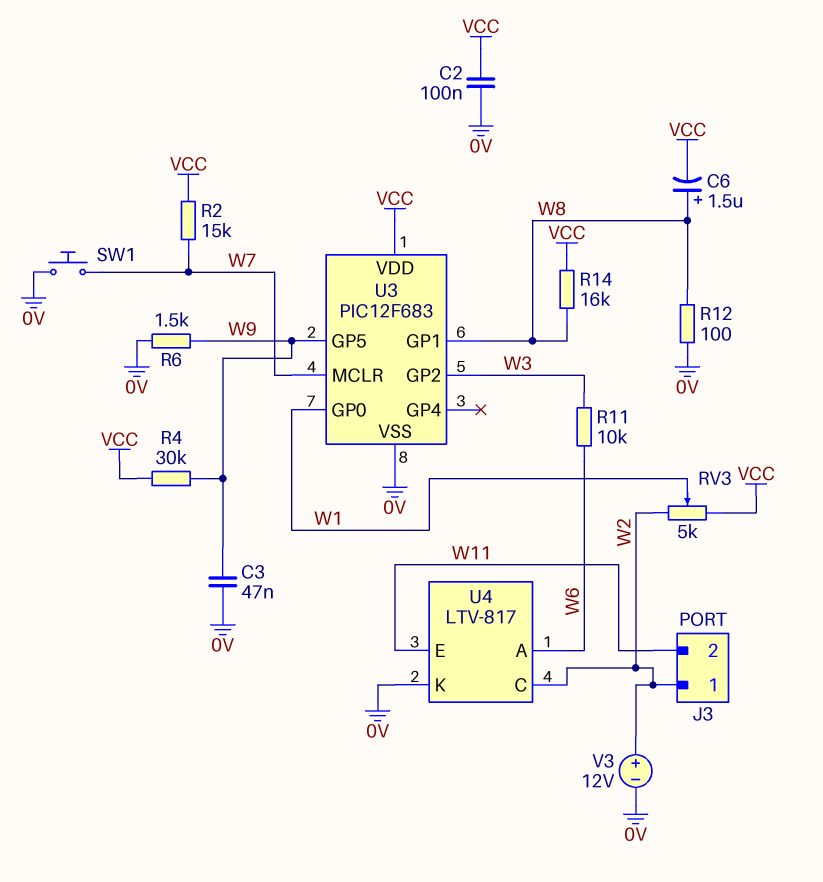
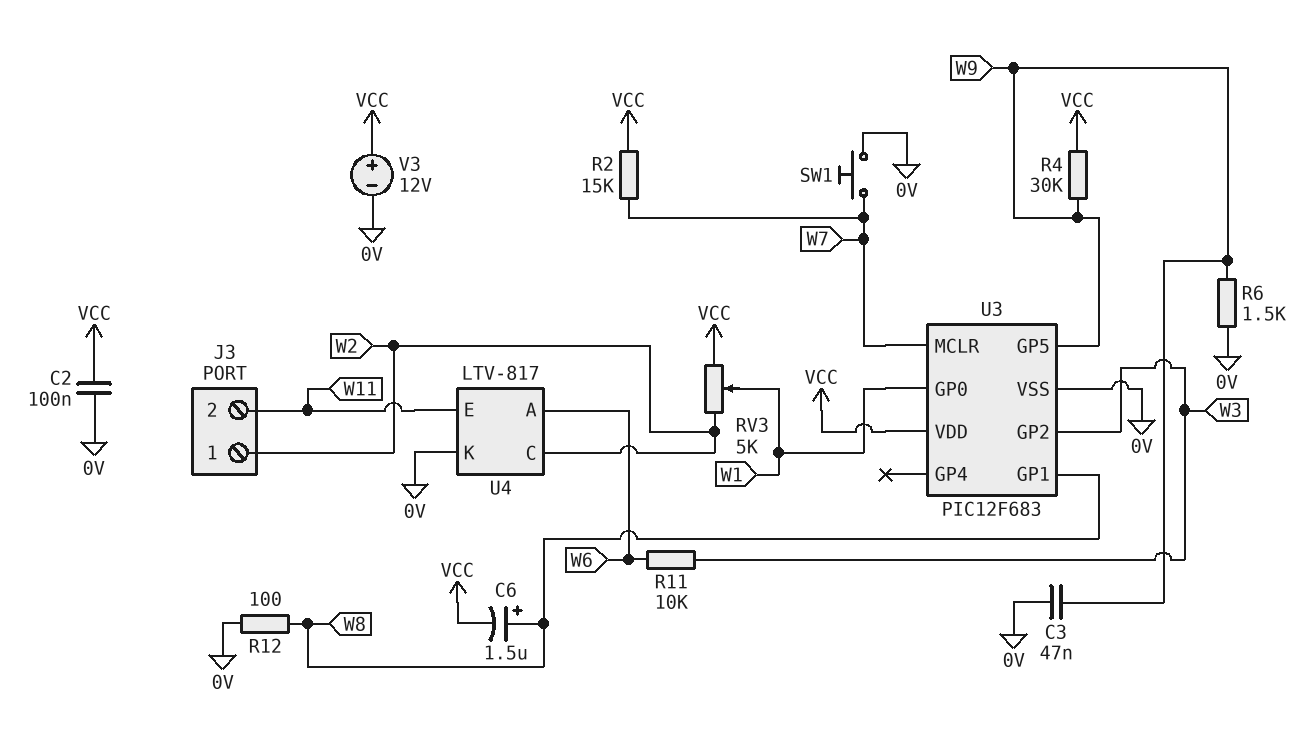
R14: 16k (VCC, W8) -> none
V3: 12V (plus W2, minus 0V) -> 12V (plus VCC, minus 0V)

